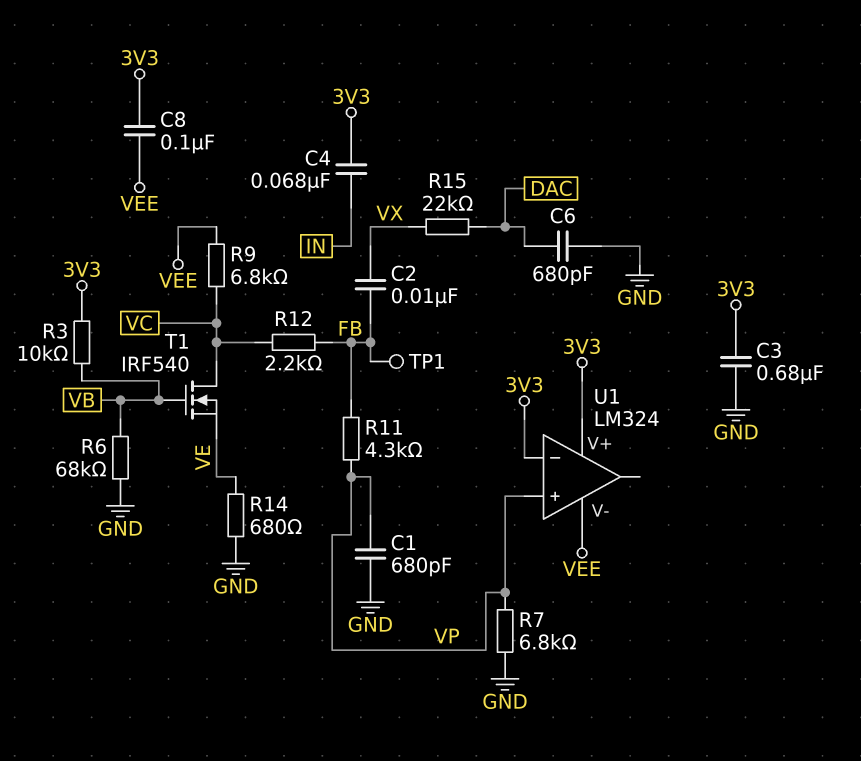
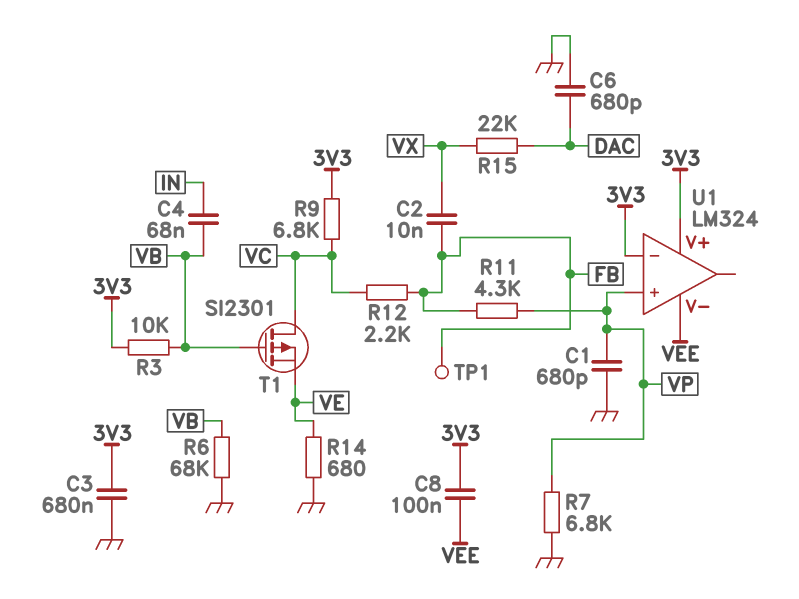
C4: 68nF (3V3, IN) -> 68nF (IN, VB)
R9: 6.8k (VC, VEE) -> 6.8k (3V3, VC)
T1: NMOS IRF540 (G VB, D VC, S VE) -> PMOS SI2301 (G VB, D VC, S VE)

